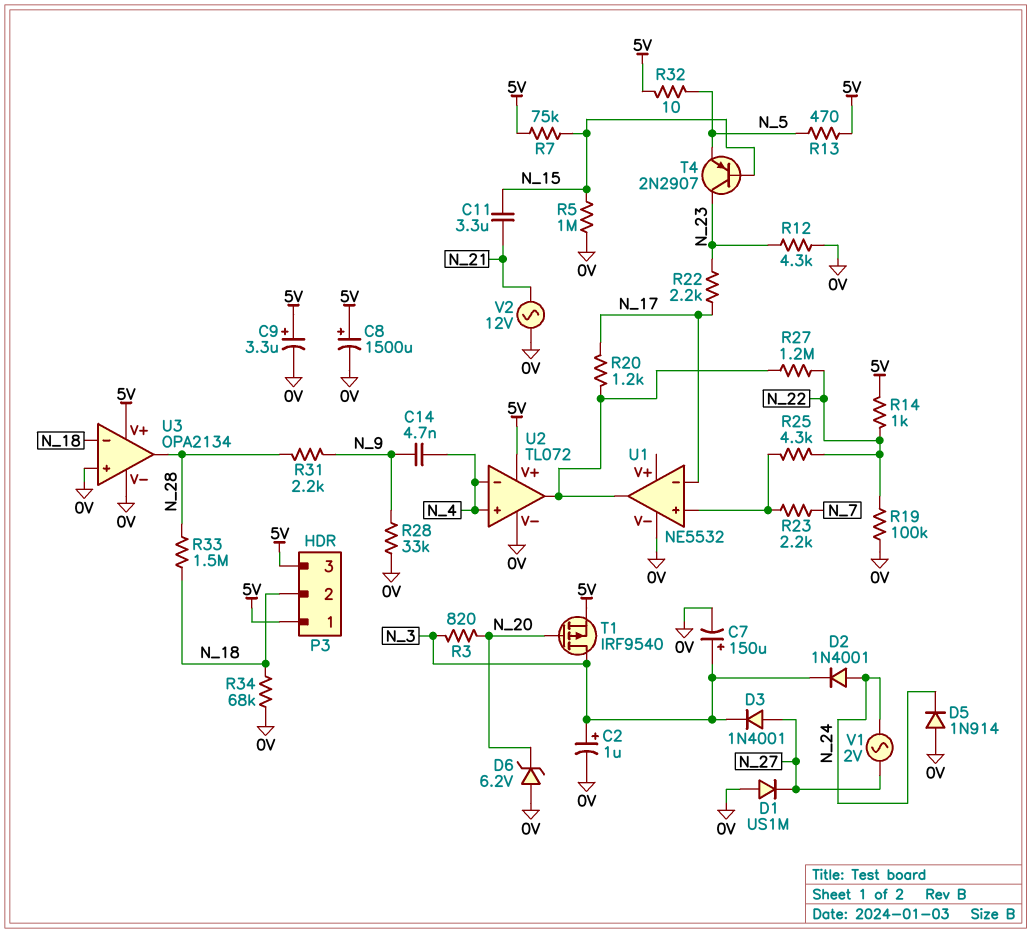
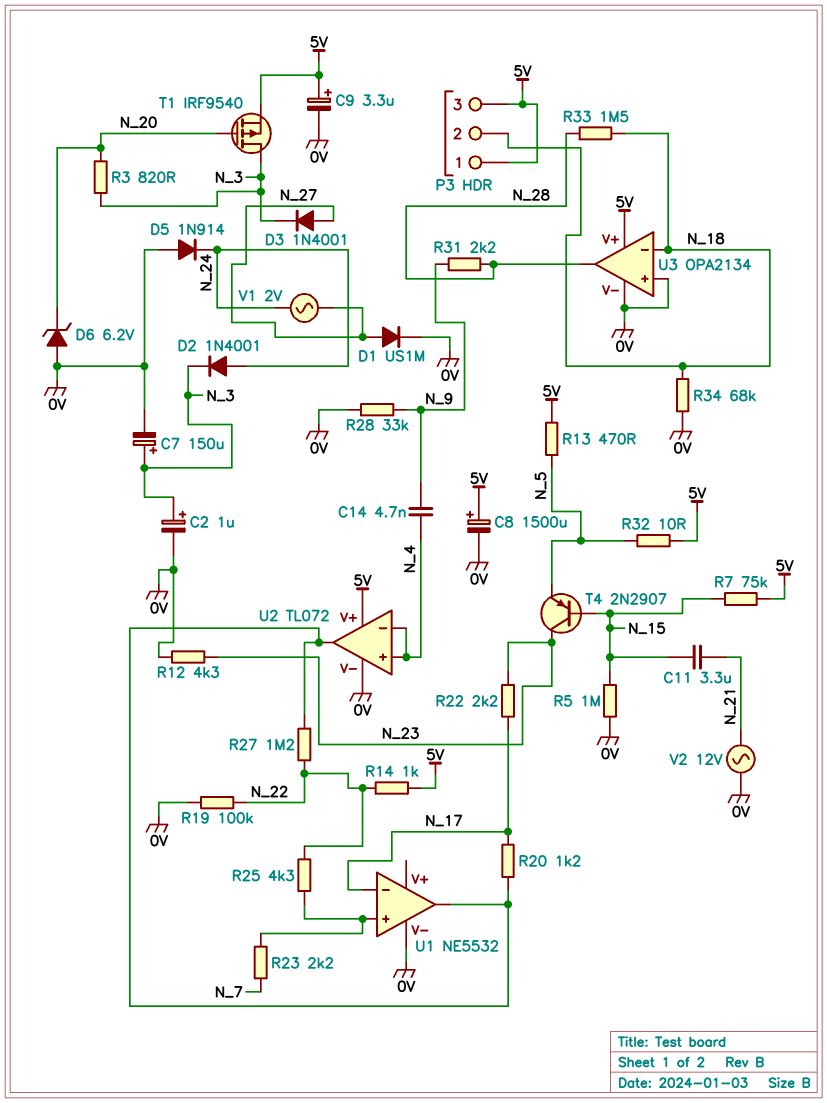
D1: diode US1M (A 0V, K N_27) -> diode US1M (A N_27, K 0V)

